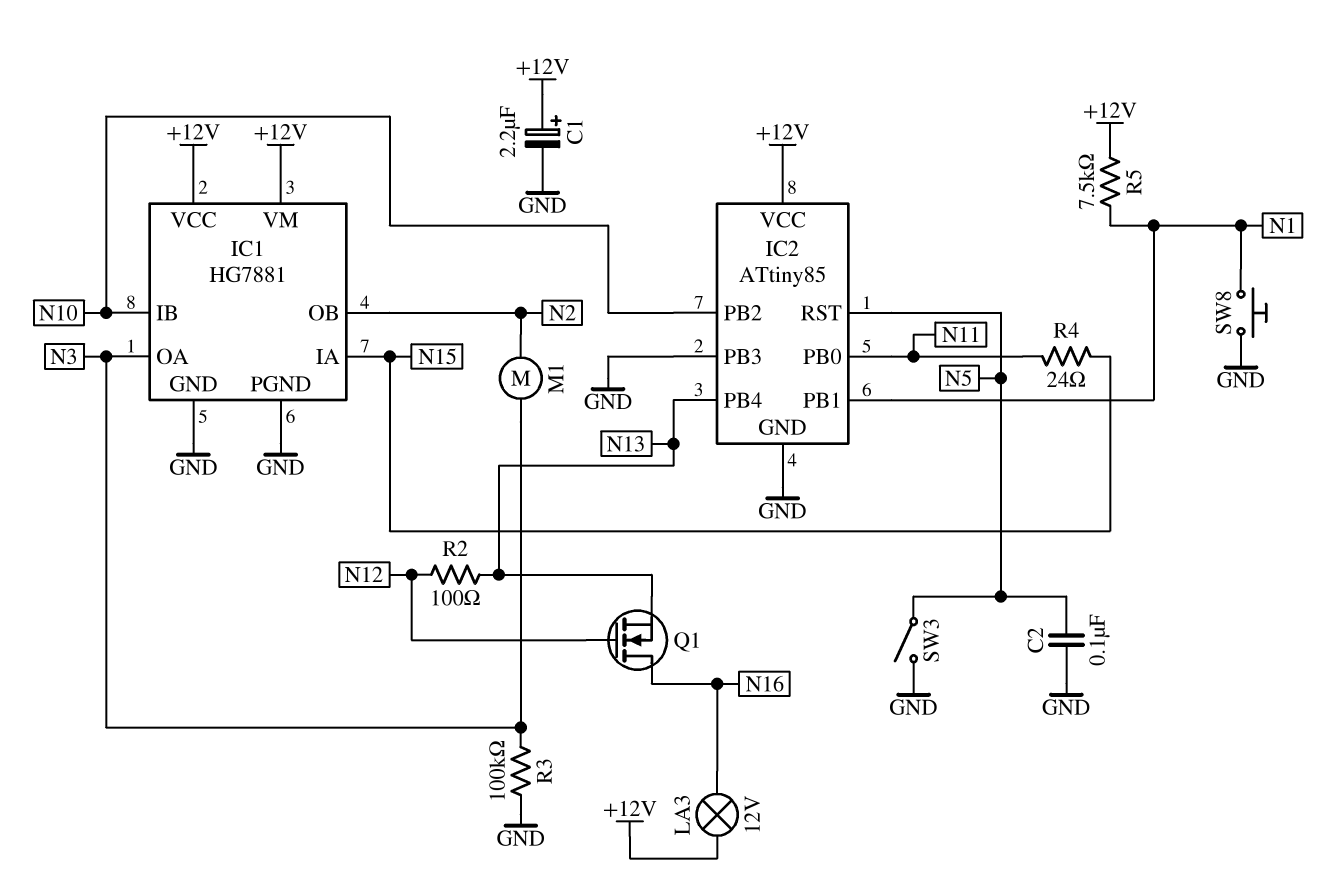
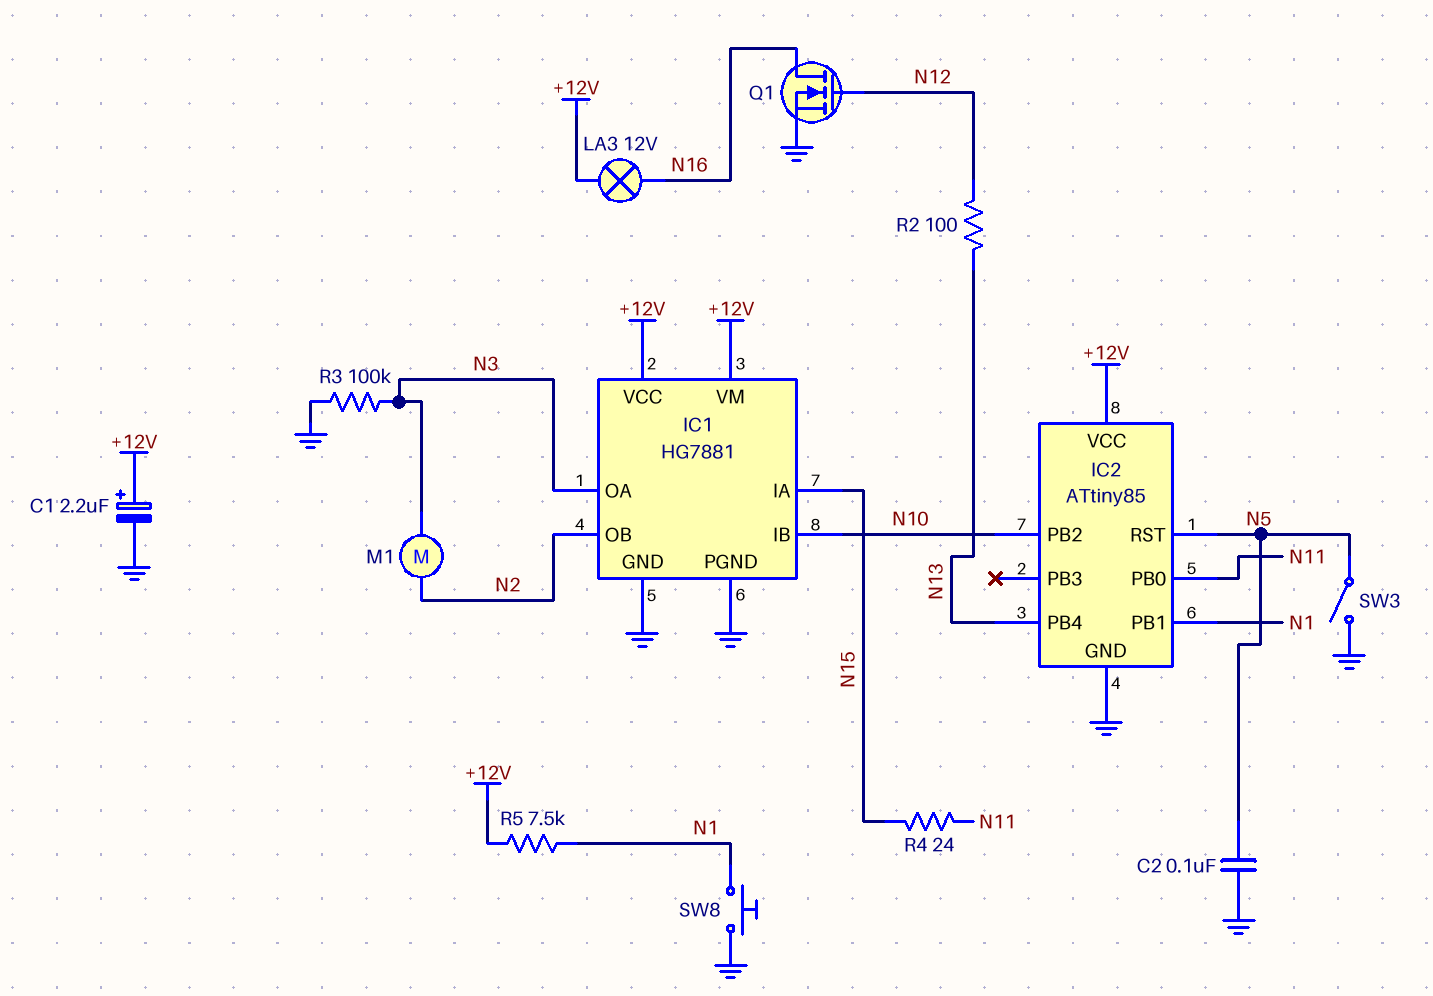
IC2 pin PB3: GND -> none
Q1: NMOS (G N12, D N16, S N13) -> NMOS (G N12, D N16, S GND)

